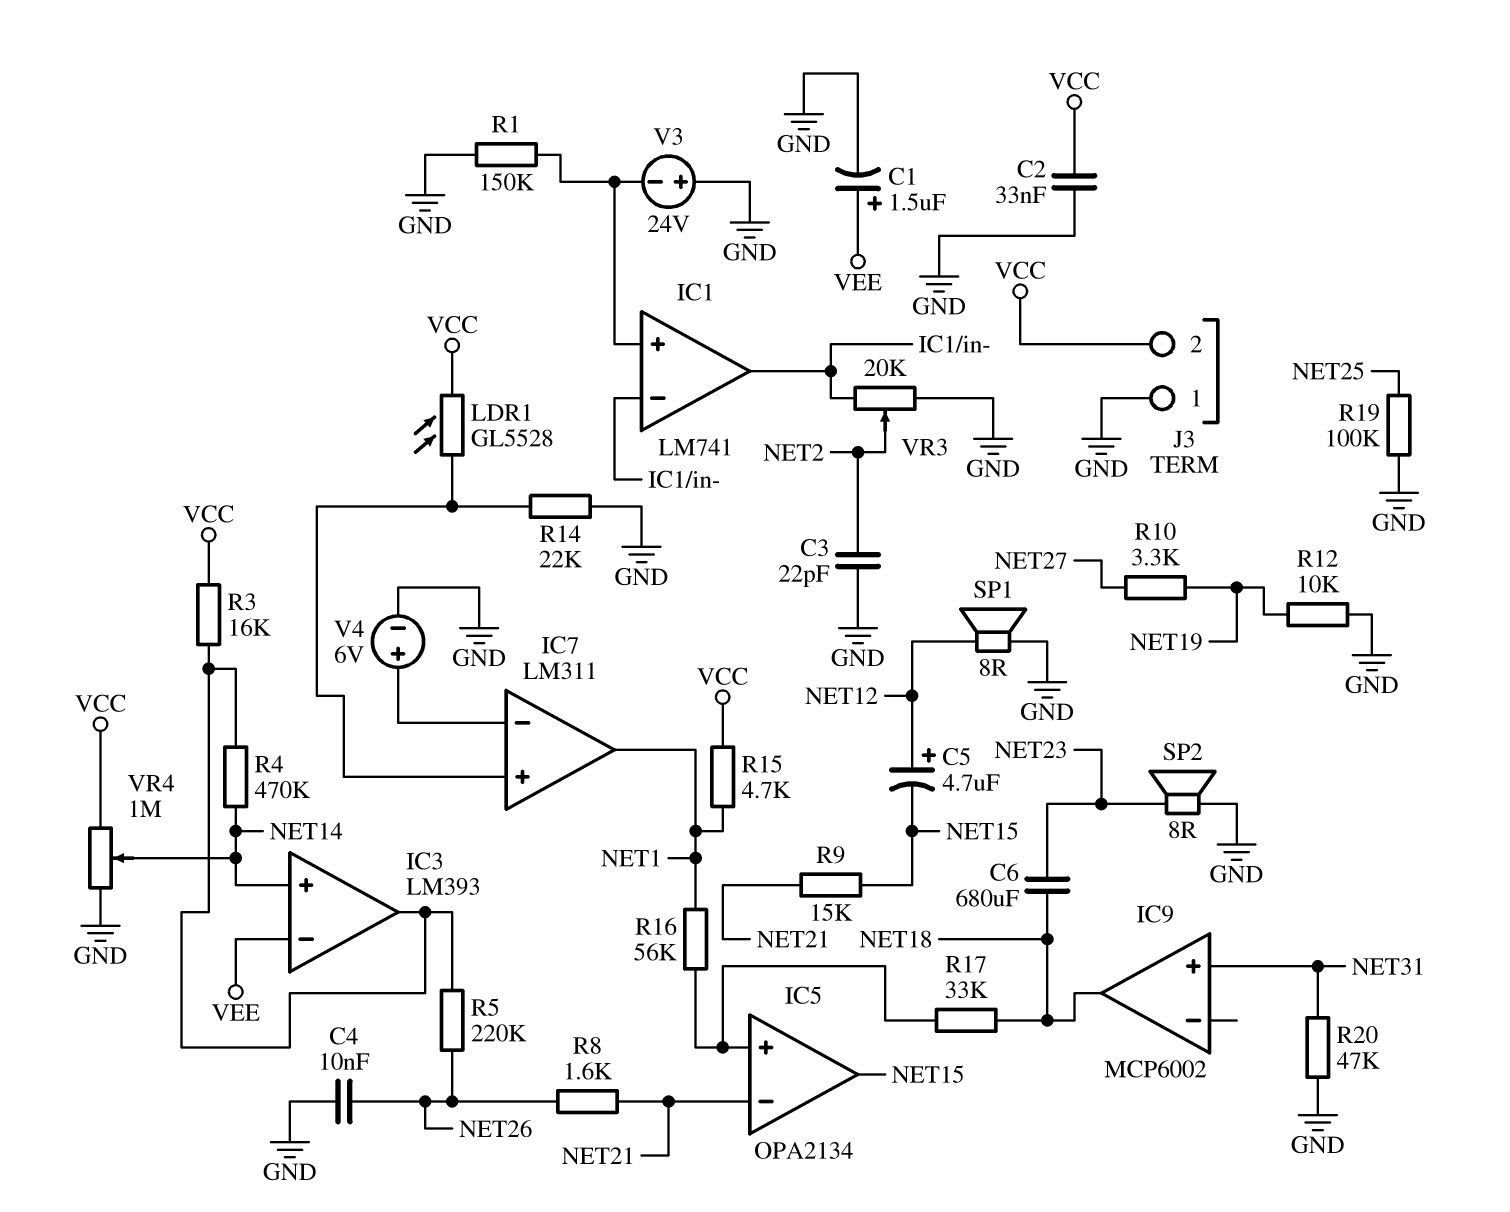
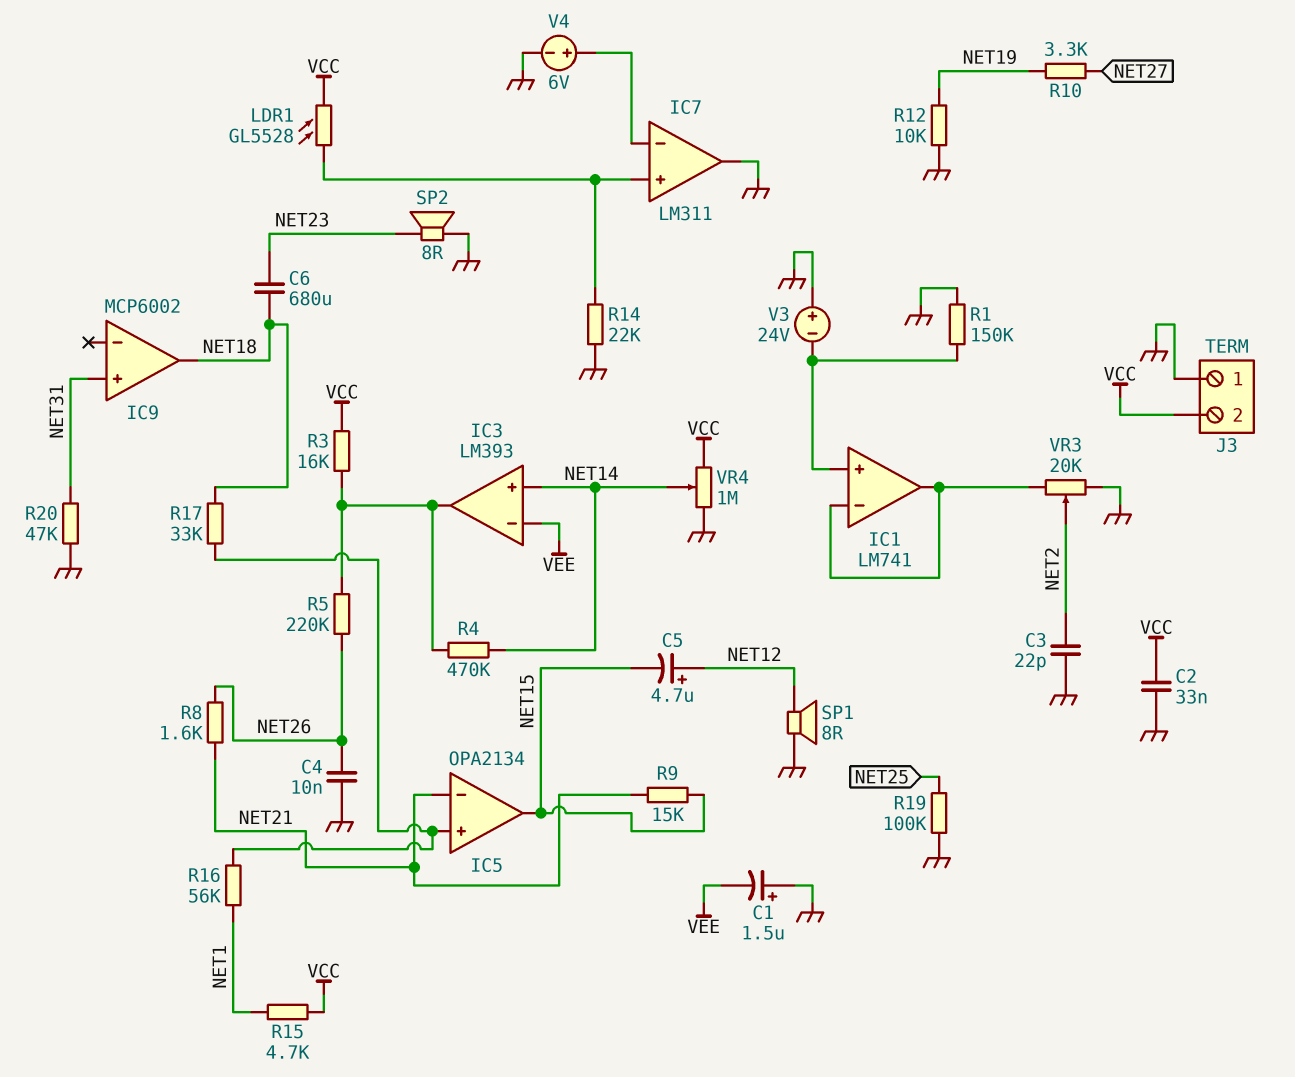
C1: 1.5uF (plus VEE, minus GND) -> 1.5uF (plus GND, minus VEE)
IC7 pin out: NET1 -> GND

